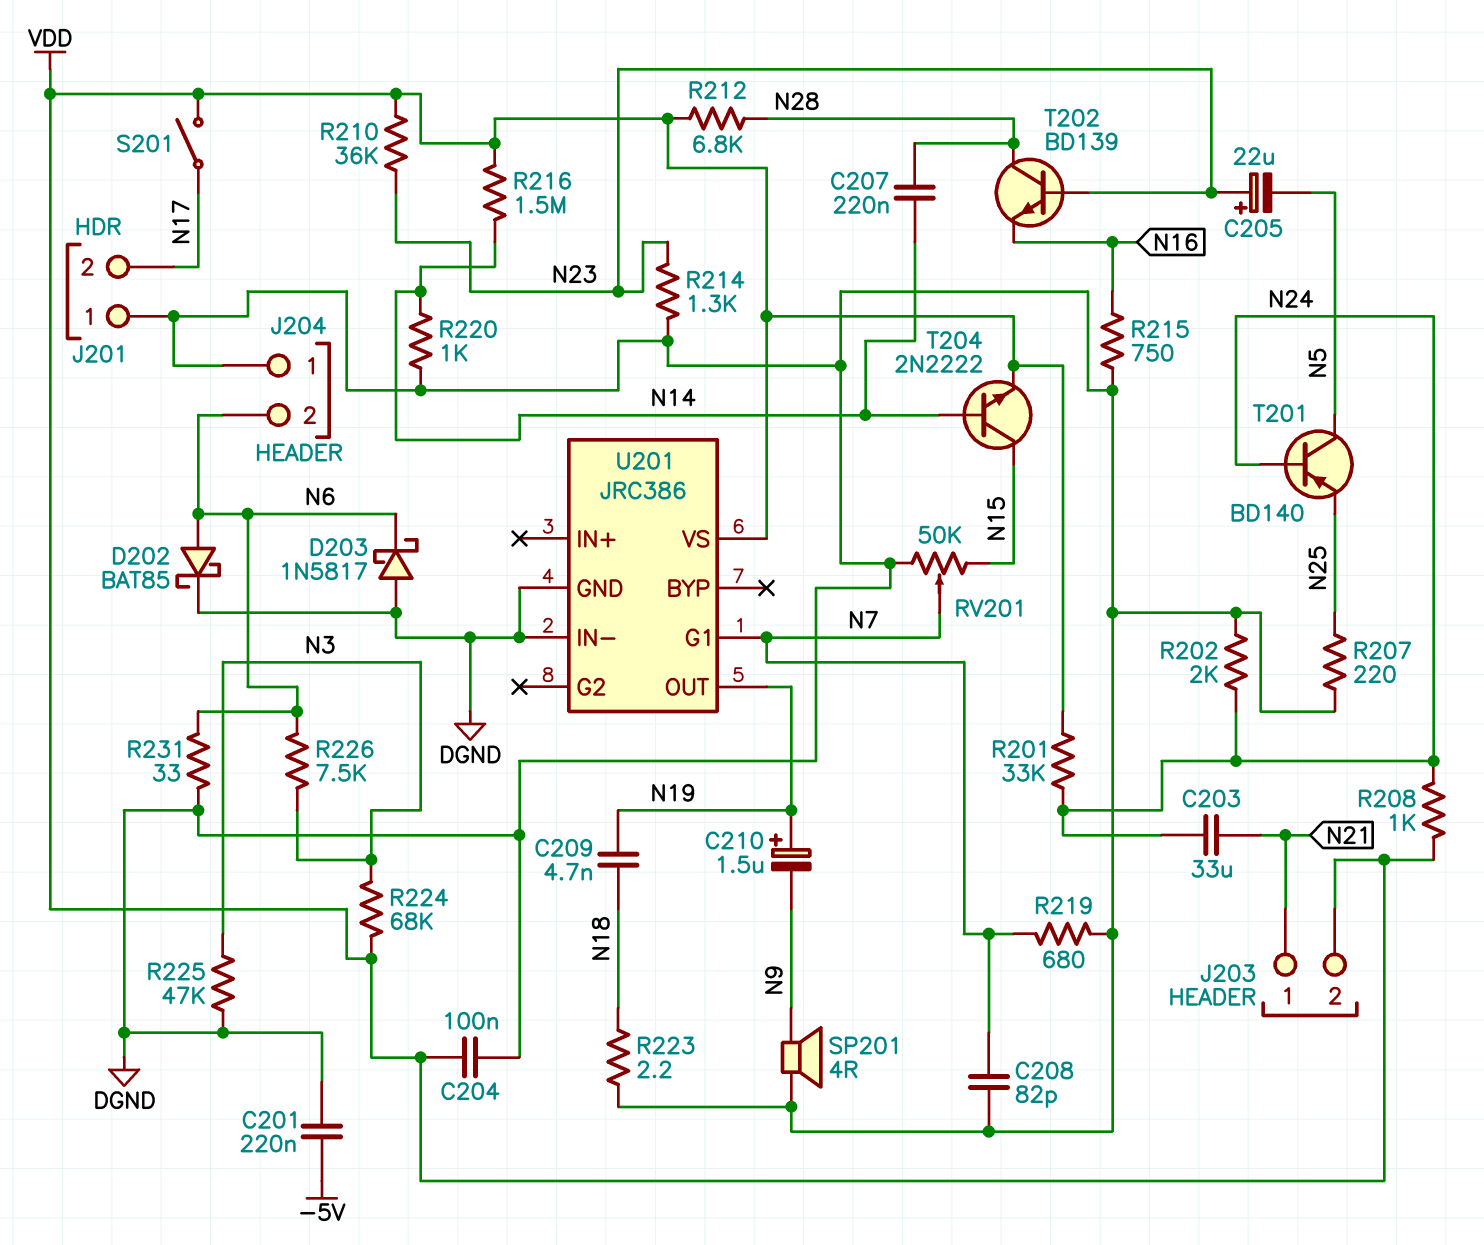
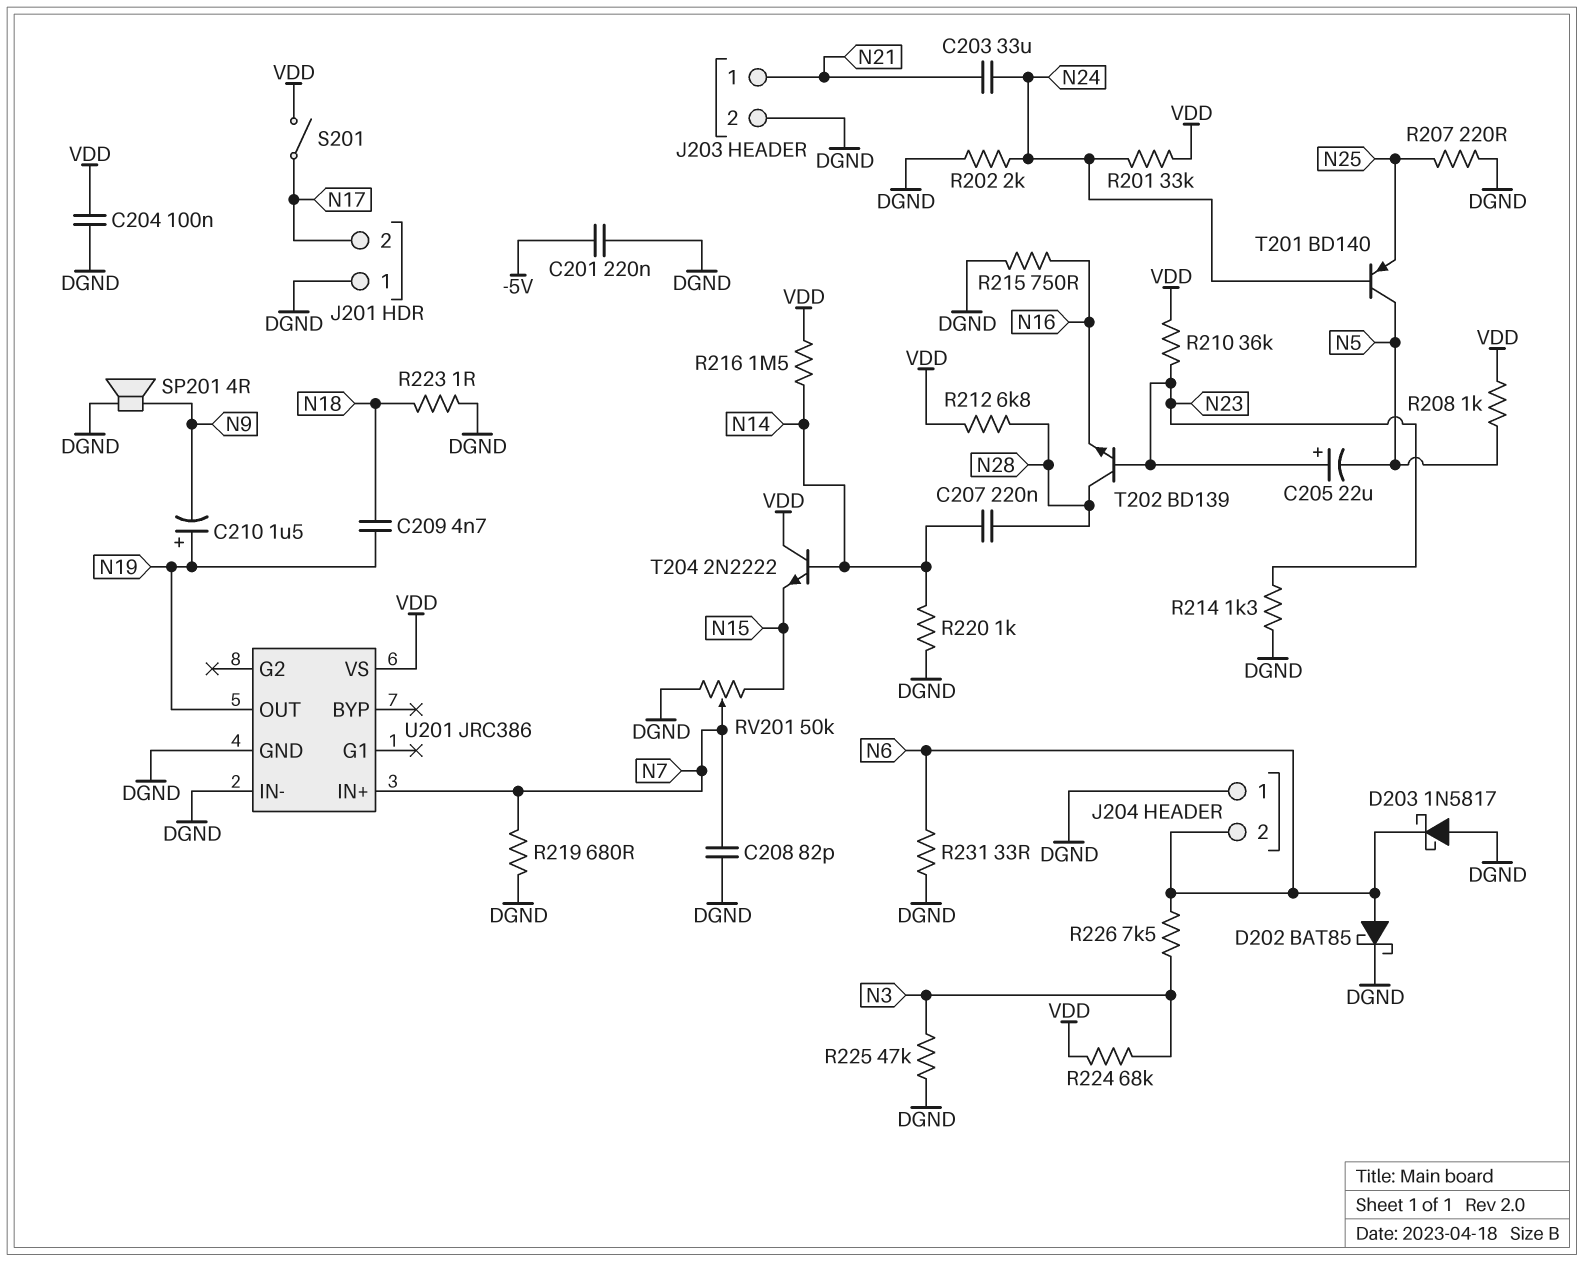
J203 pin 2: VDD -> DGND
R208: 1k (N24, VDD) -> 1k (N5, VDD)
R223: 2.2 (DGND, N18) -> 1 (DGND, N18)
T204: NPN 2N2222 (B N14, C N15, E VDD) -> NPN 2N2222 (B N14, C VDD, E N15)
U201 pin G1: N7 -> none
U201 pin IN+: none -> N7

